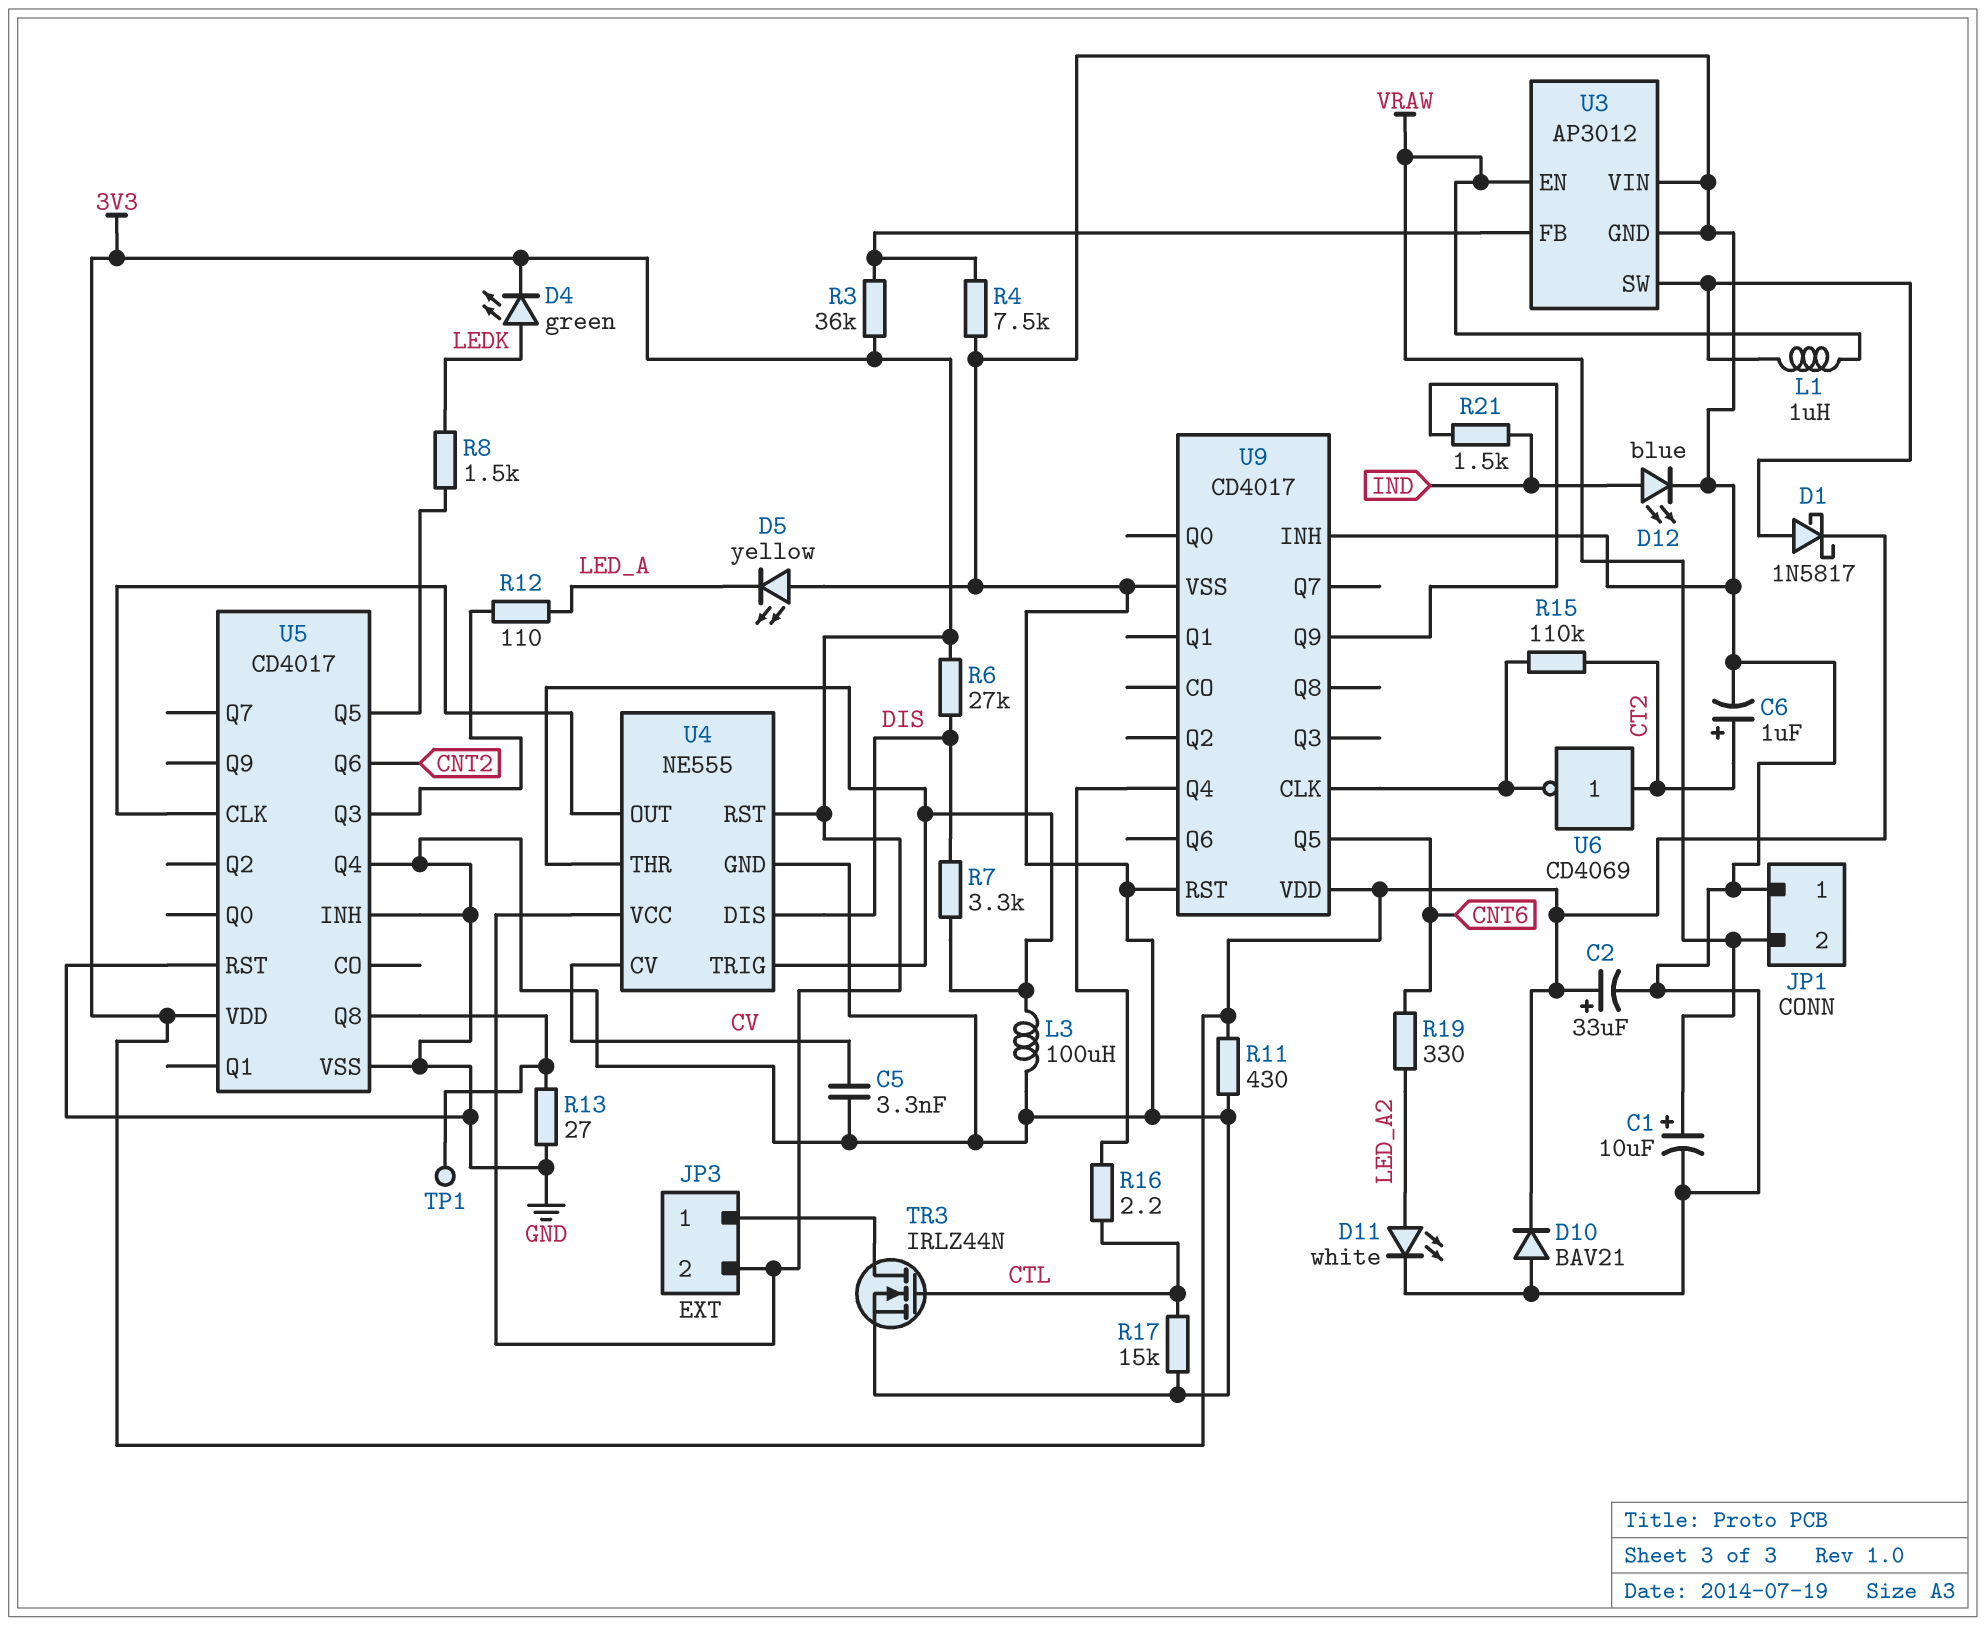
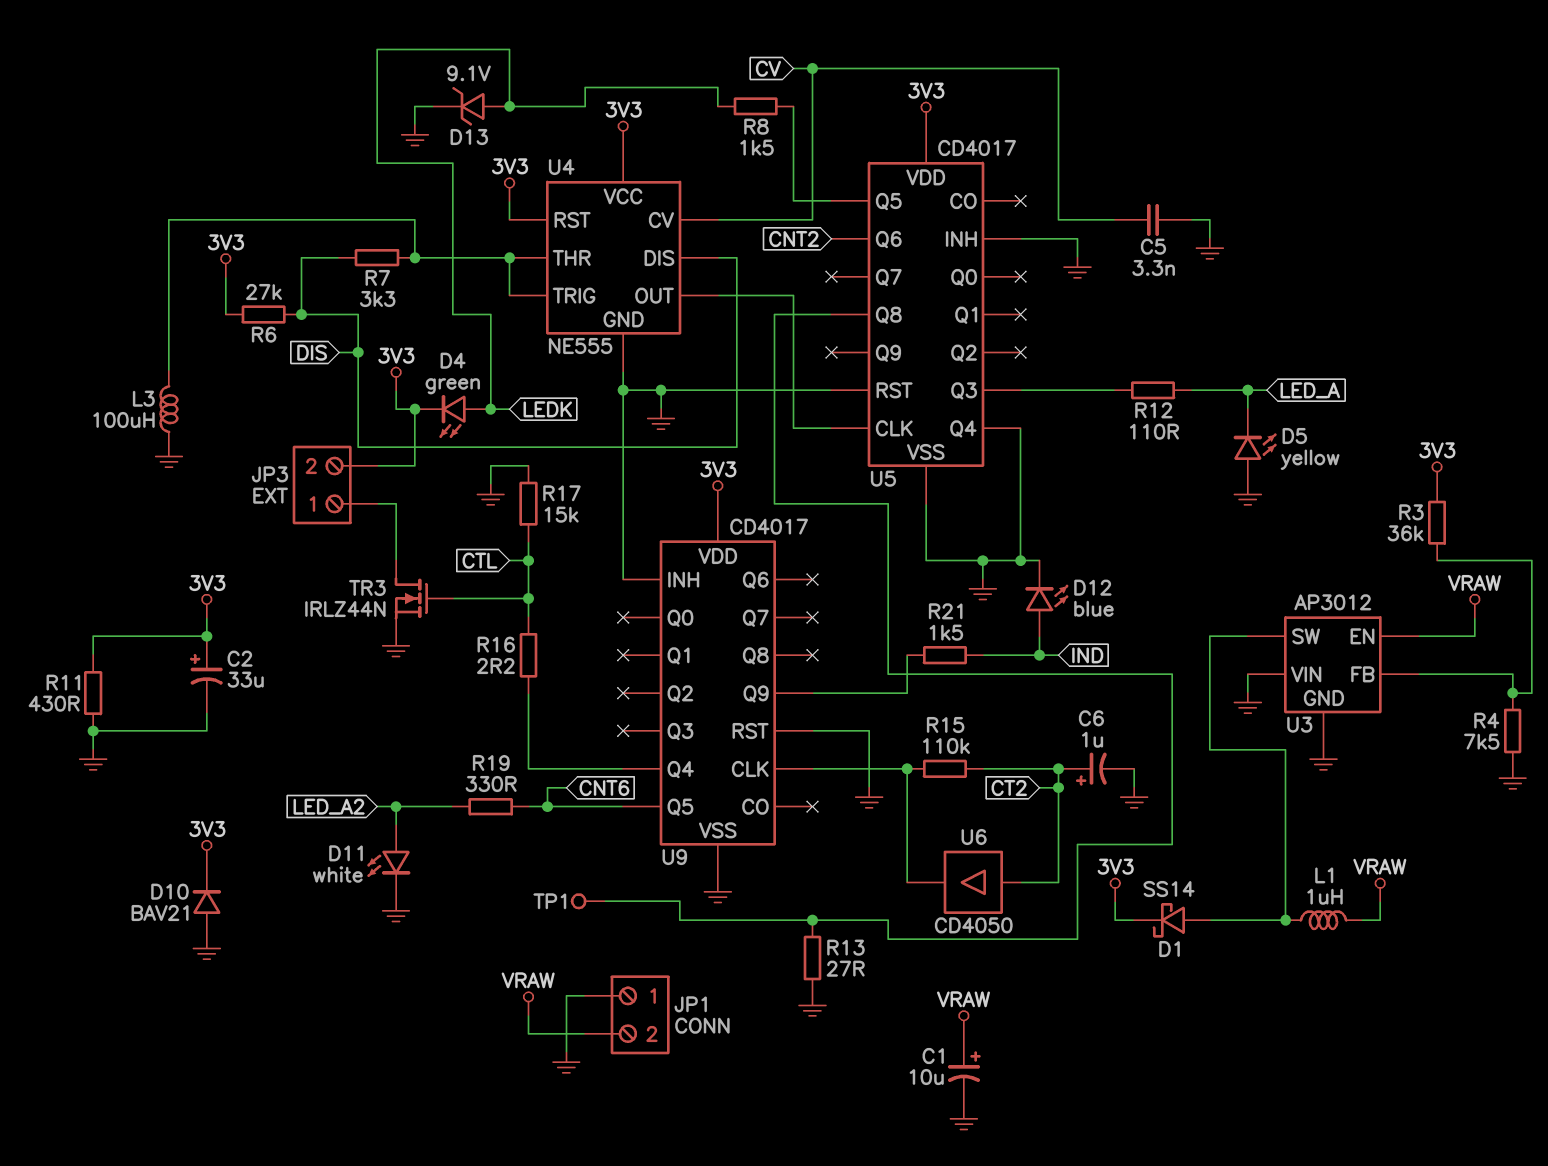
D1: schottky 1N5817 (A U3/SW, K 3V3) -> schottky SS14 (A U3/SW, K 3V3)
D13: none -> zener 9.1V (A LEDK, K GND)
U6: NOT CD4069 (in CT2, out U9/CLK) -> buffer CD4050 (in CT2, out U9/CLK)

